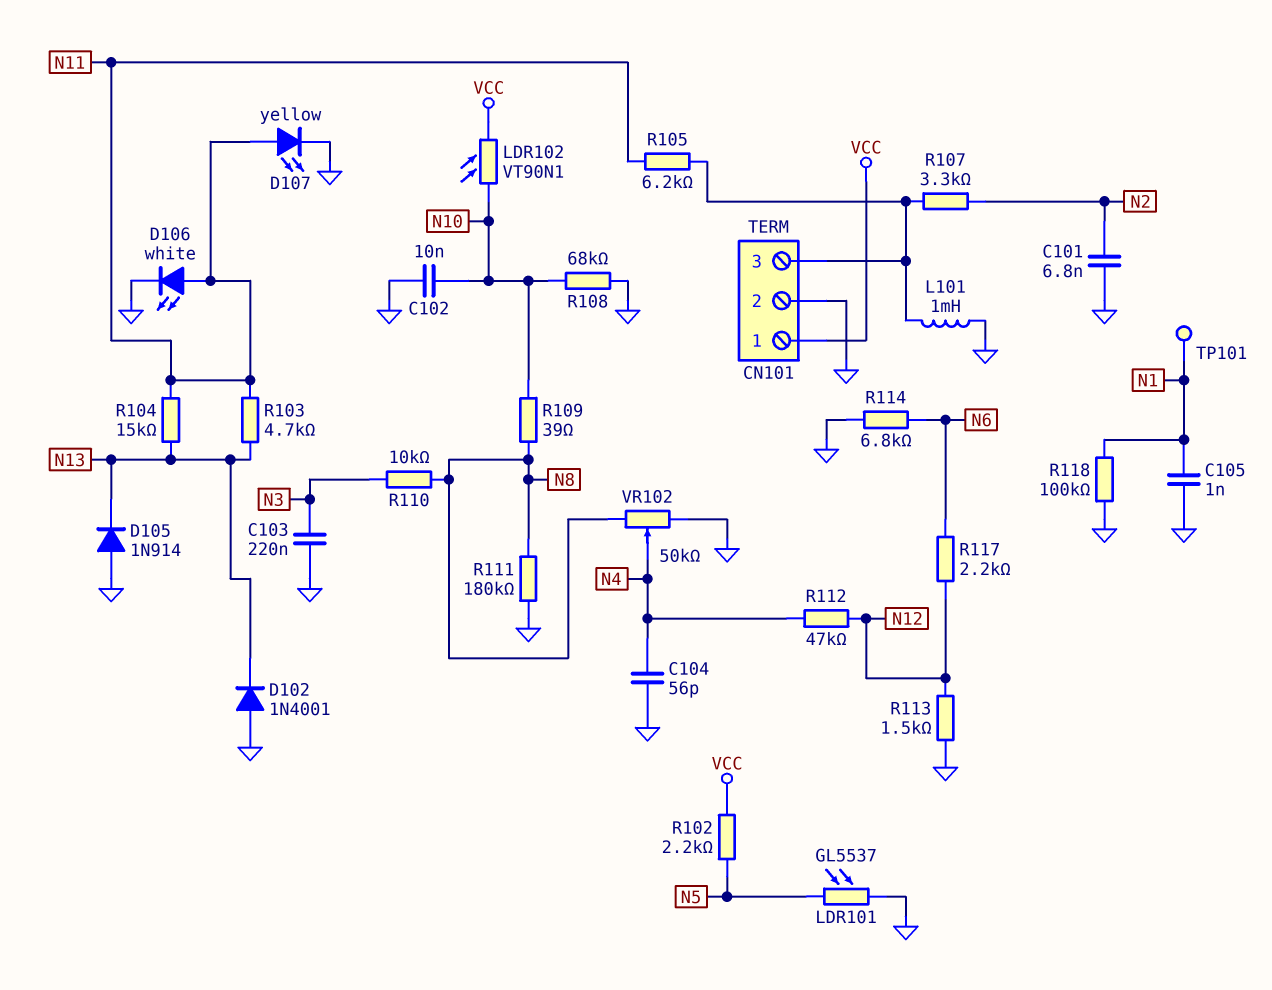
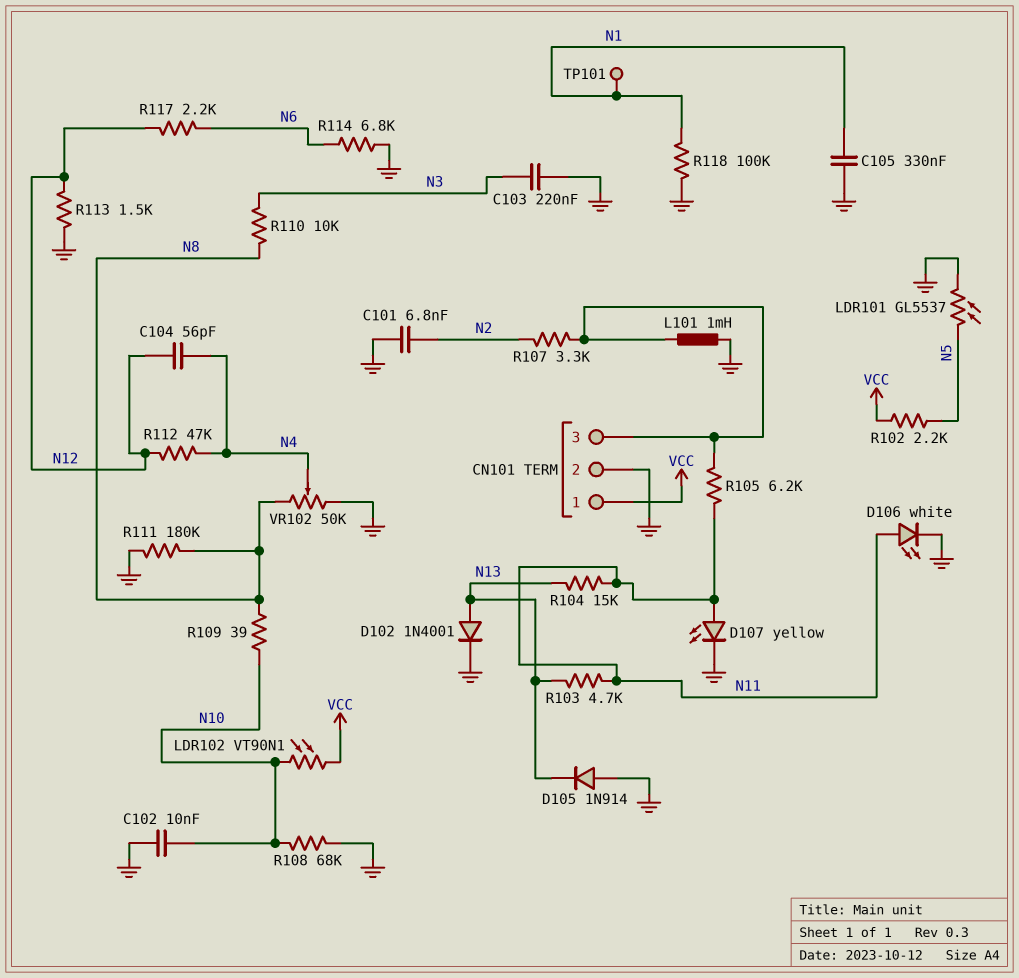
C104: 56pF (GND, N4) -> 56pF (N4, N12)
C105: 1nF (GND, N1) -> 330nF (GND, N1)
D102: diode 1N4001 (A GND, K N13) -> diode 1N4001 (A N13, K GND)

